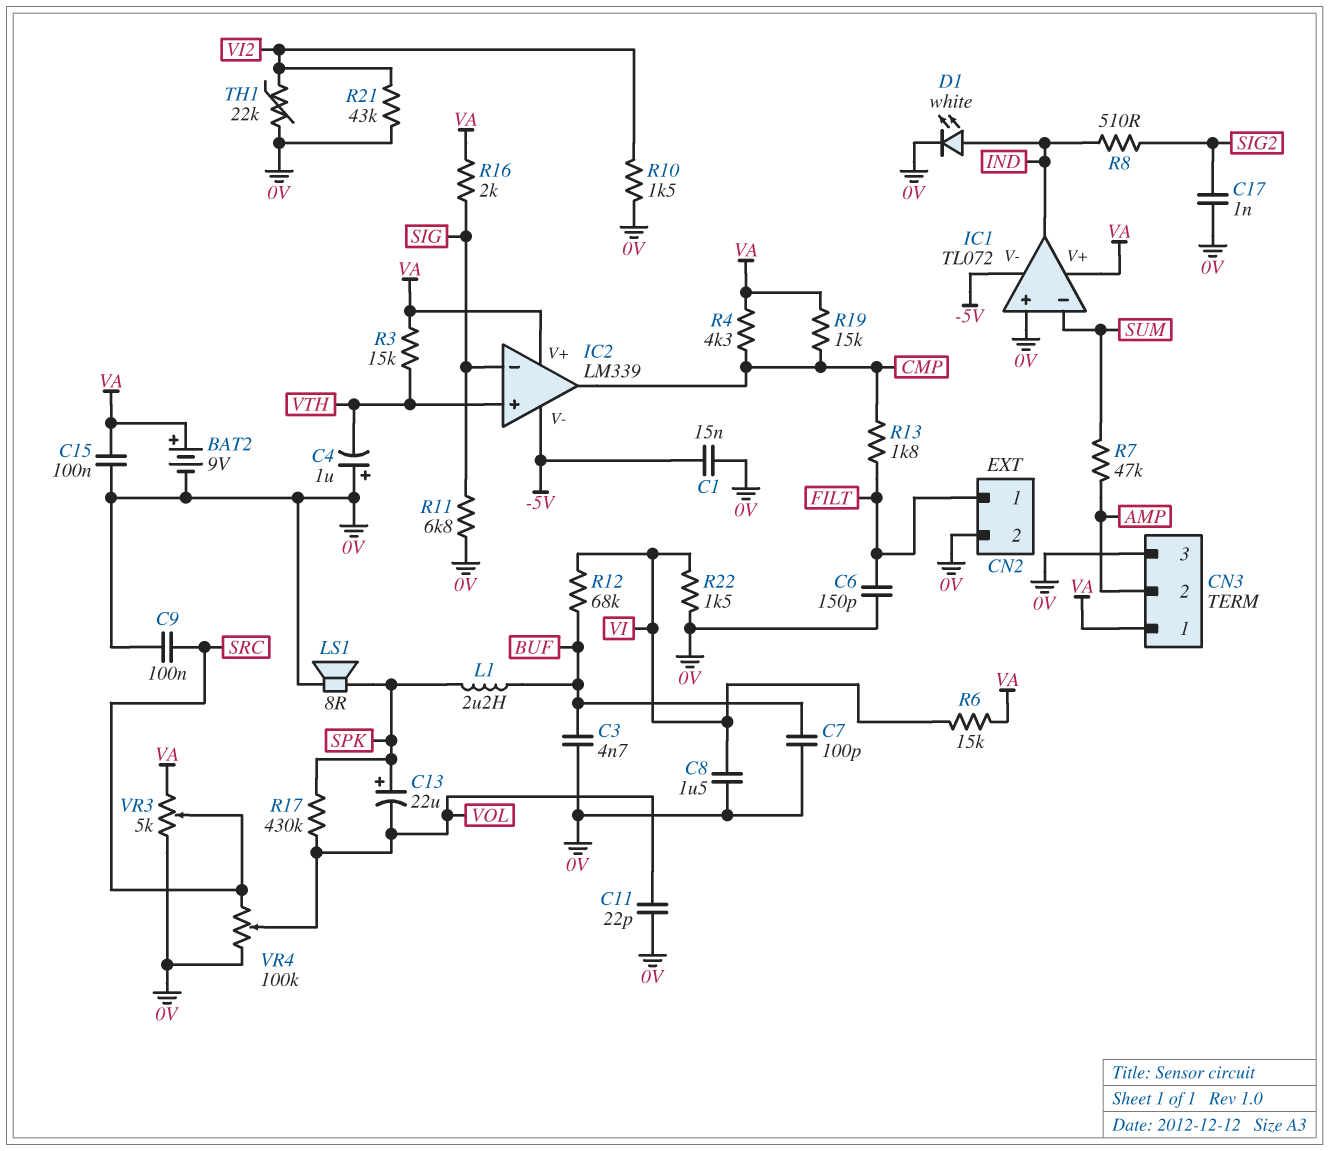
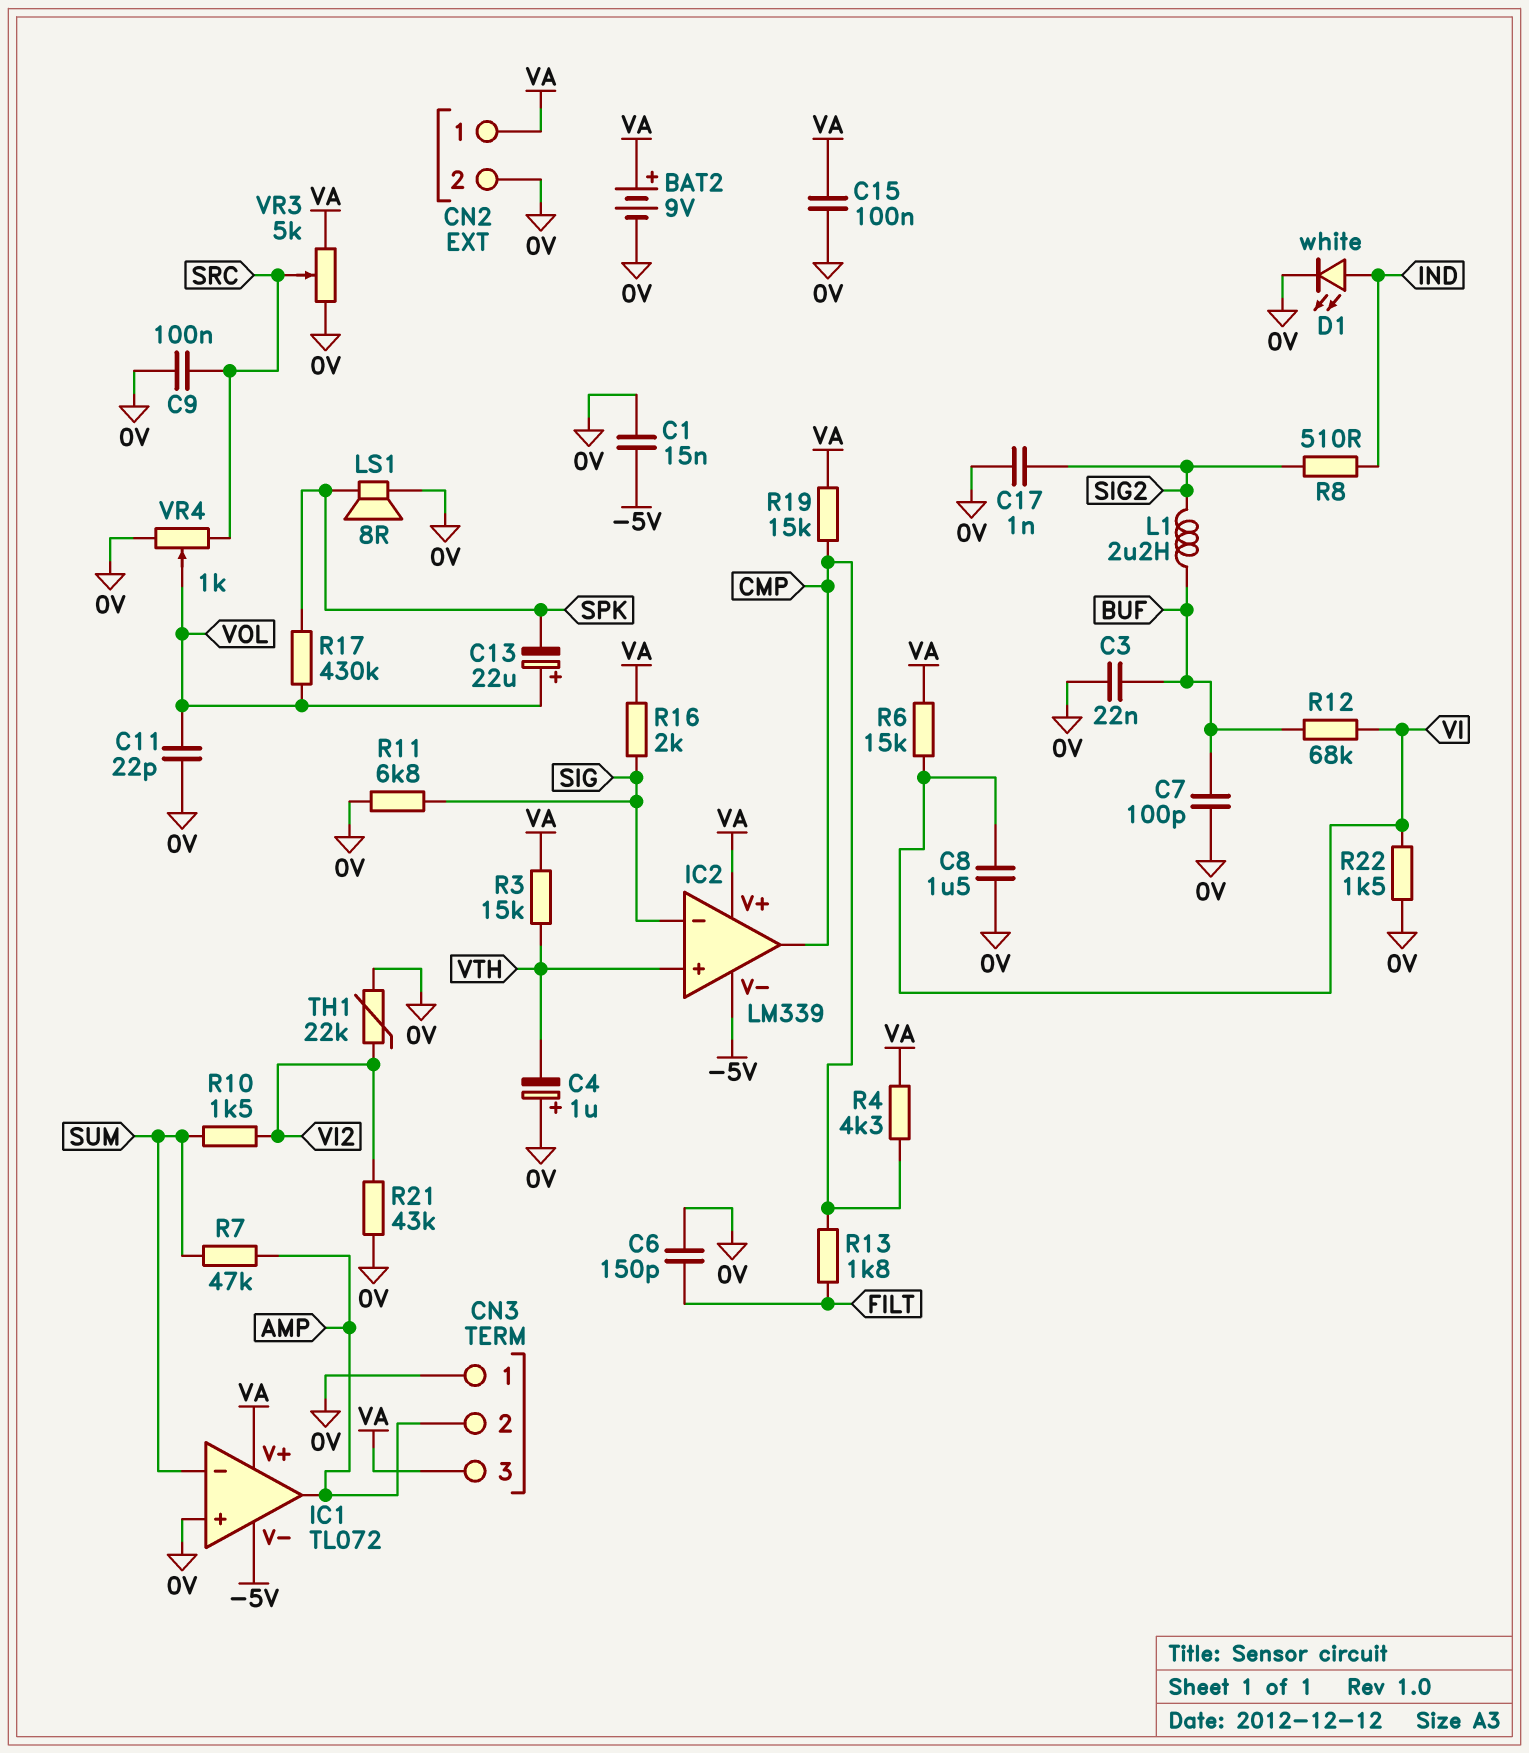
C3: 4.7nF (0V, BUF) -> 22nF (0V, BUF)
C13: 22uF (plus SPK, minus VOL) -> 22uF (plus VOL, minus SPK)
CN2 pin 1: FILT -> VA
CN3 pin 1: VA -> 0V
CN3 pin 3: 0V -> VA
IC1 pin out: IND -> AMP
L1: 2.2uH (BUF, SPK) -> 2.2uH (BUF, SIG2)
R10: 1.5k (0V, VI2) -> 1.5k (SUM, VI2)
VR4: 100k (0V, SRC, wiper VOL) -> 1k (0V, SRC, wiper VOL)

